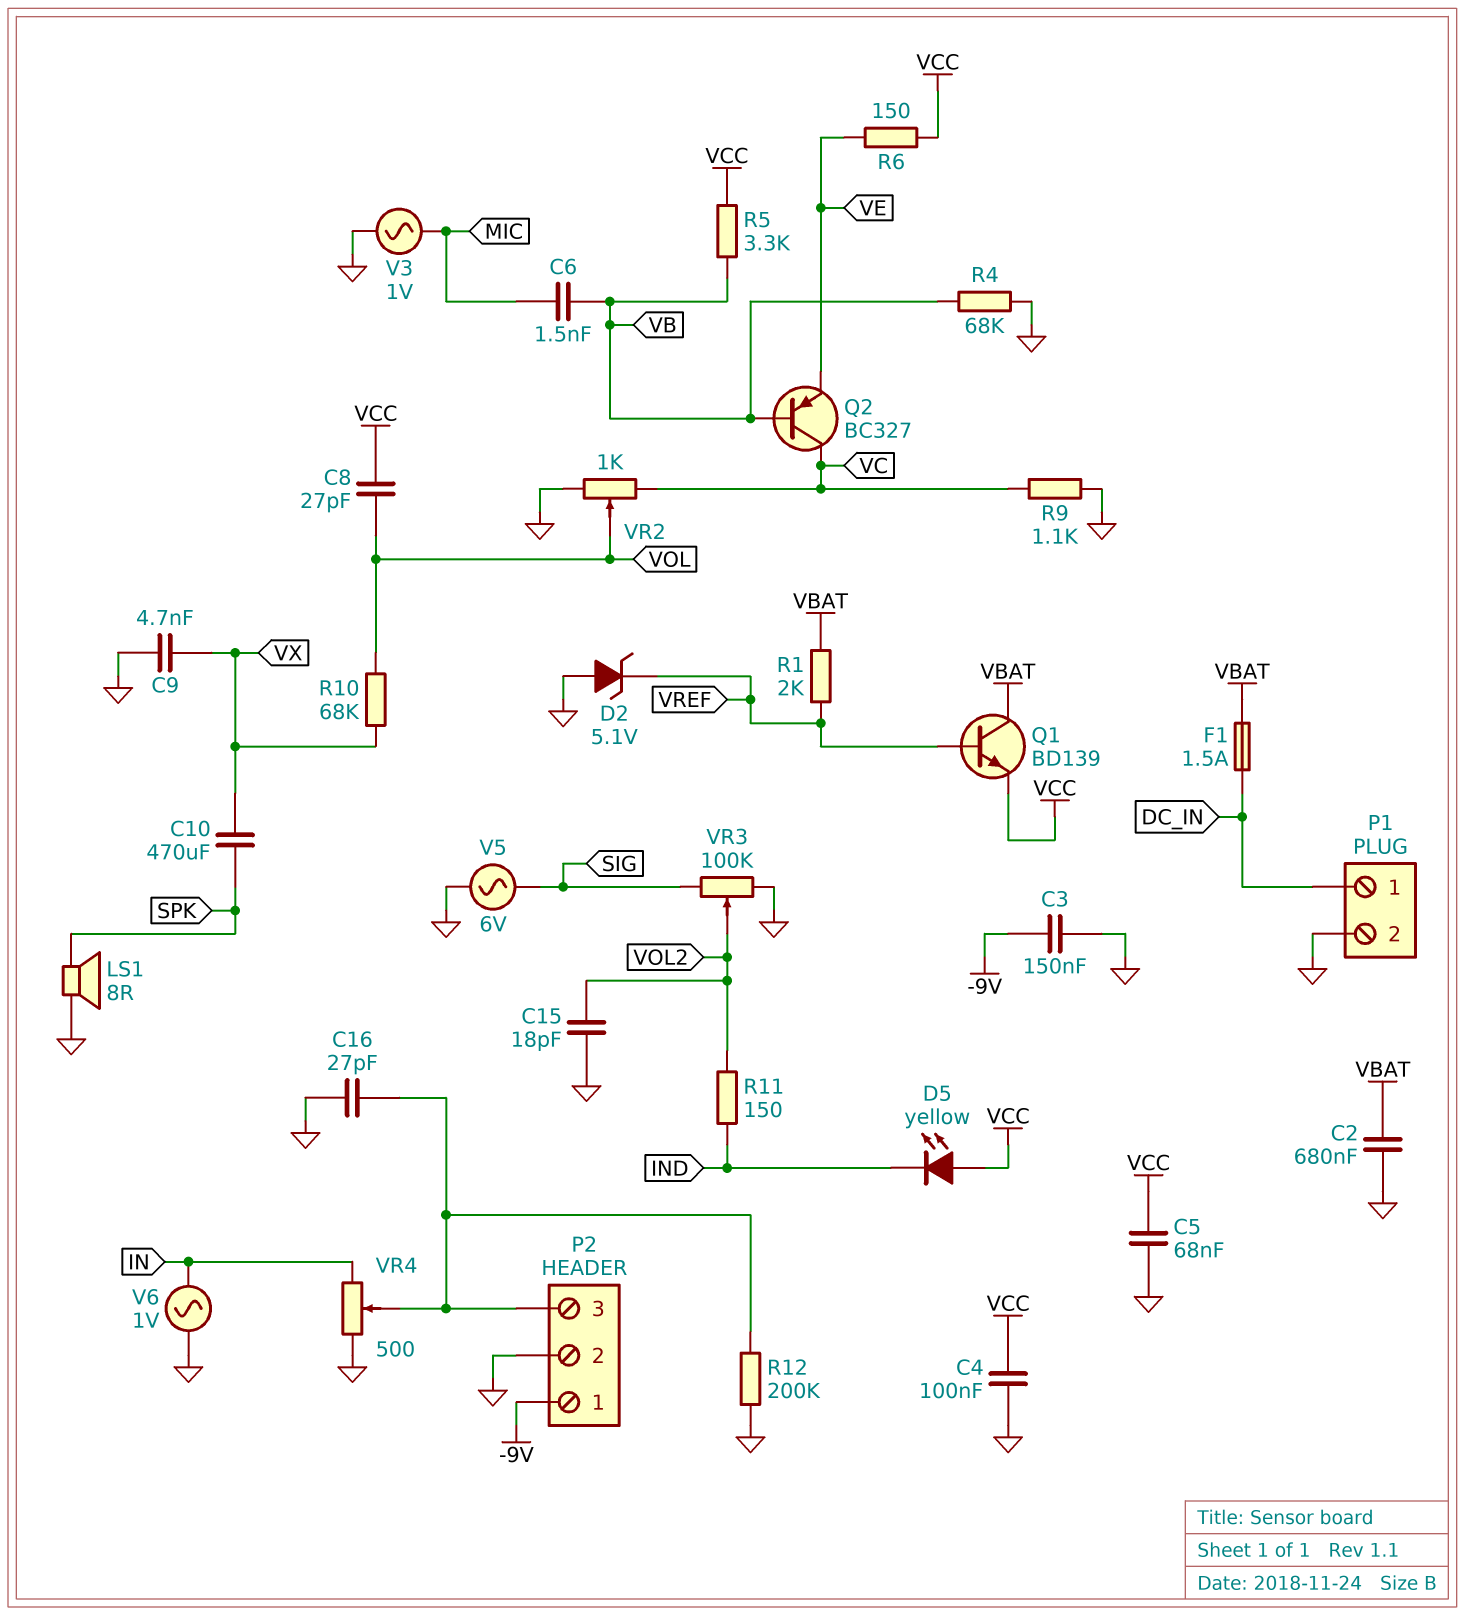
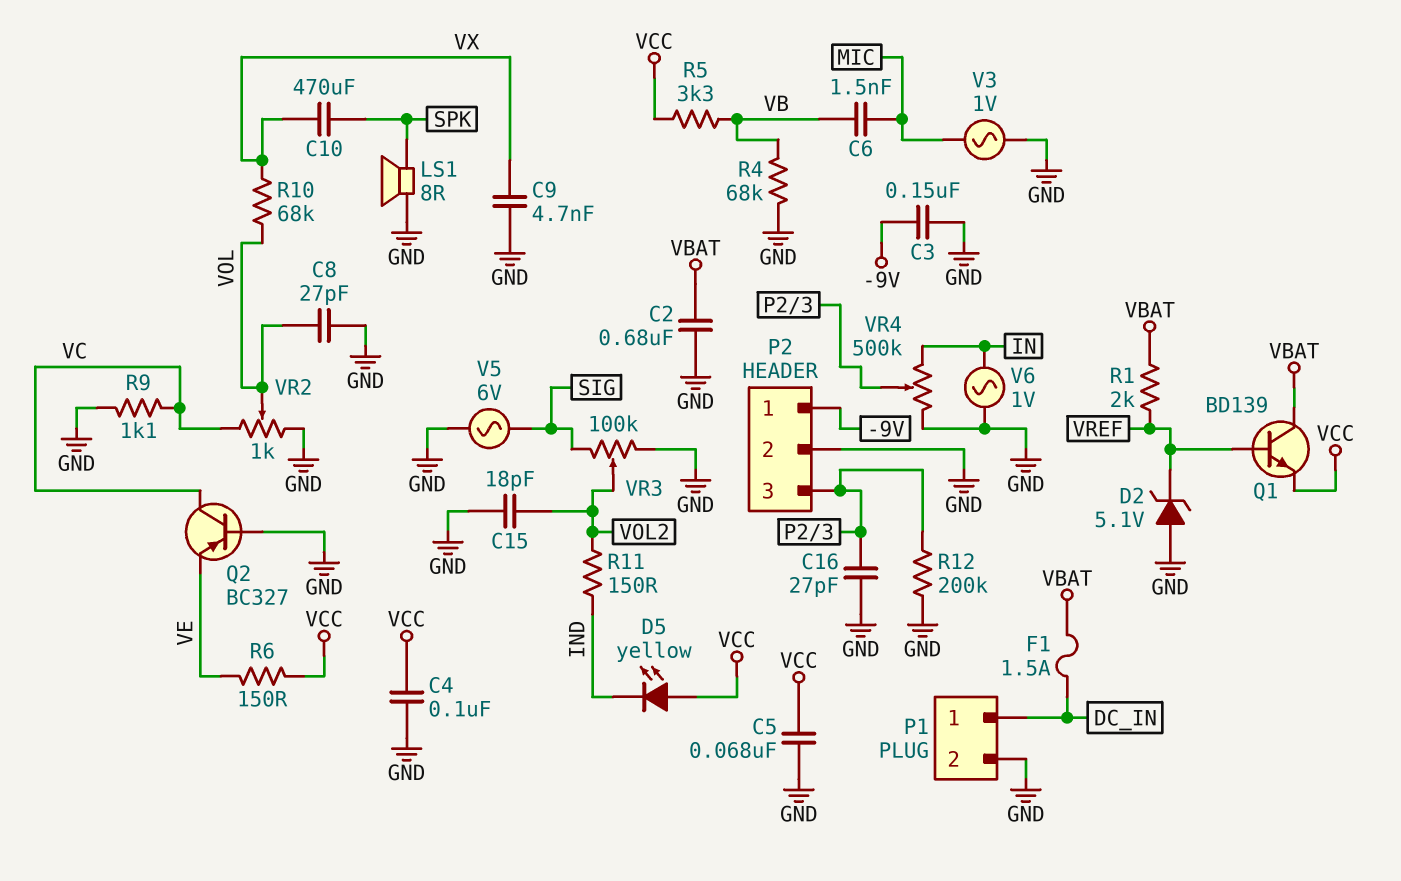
C8: 27pF (VCC, VOL) -> 27pF (GND, VOL)
Q2: PNP BC327 (B VB, C VC, E VE) -> PNP BC327 (B GND, C VC, E VE)
VR4: 500 (GND, IN, wiper P2/3) -> 500k (GND, IN, wiper P2/3)

